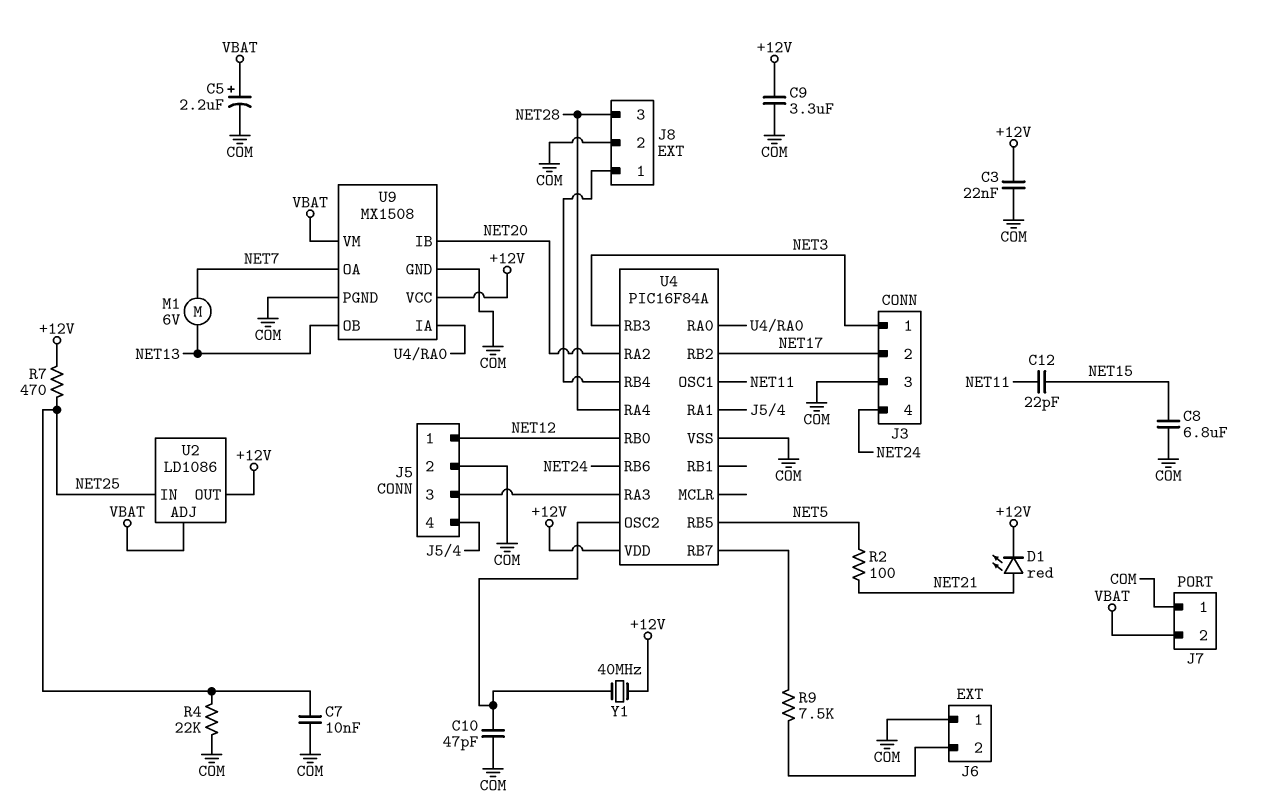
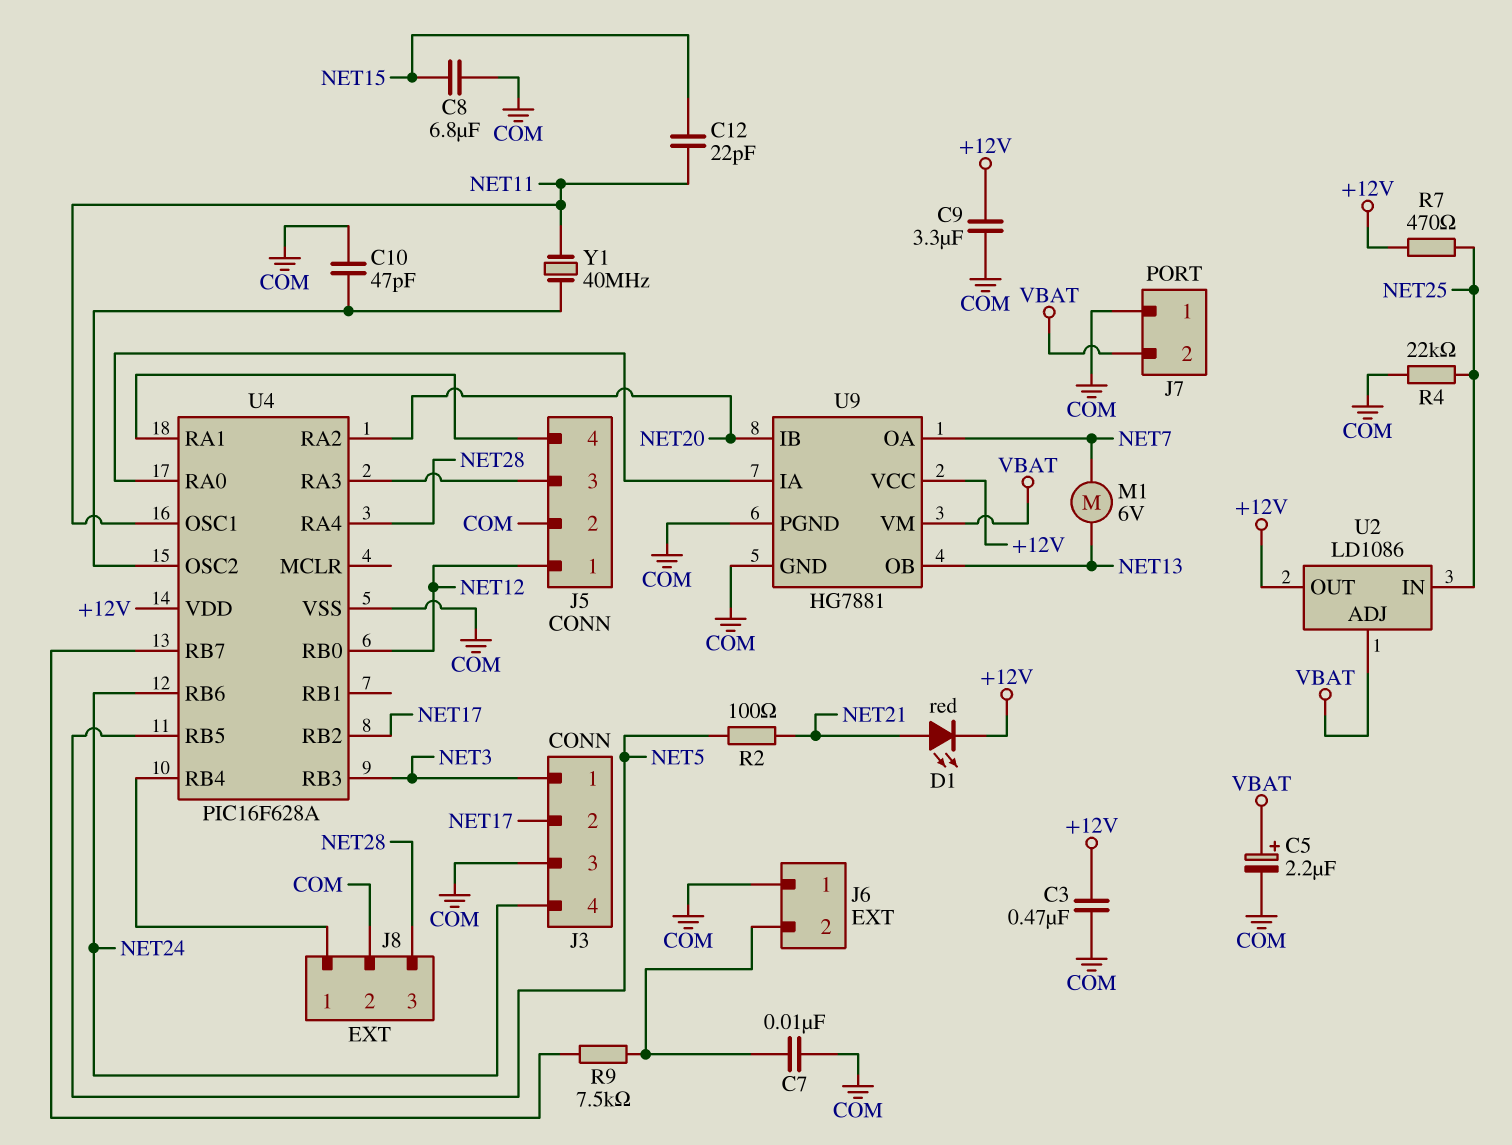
C3: 22nF (+12V, COM) -> 470nF (+12V, COM)
C7: 10nF (COM, NET25) -> 10nF (COM, J6/2)
U4: PIC16F84A -> PIC16F628A
U9: MX1508 -> HG7881
Y1: 40MHz (+12V, U4/OSC2) -> 40MHz (NET11, U4/OSC2)

